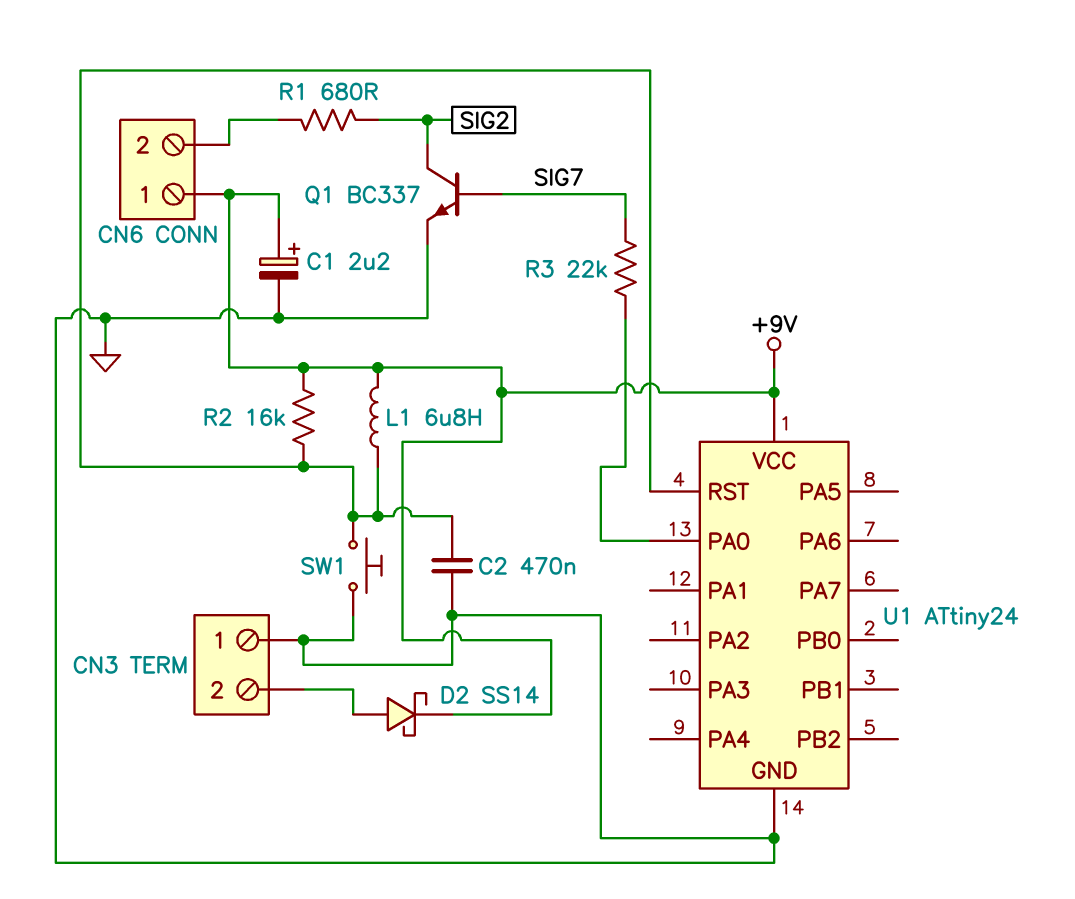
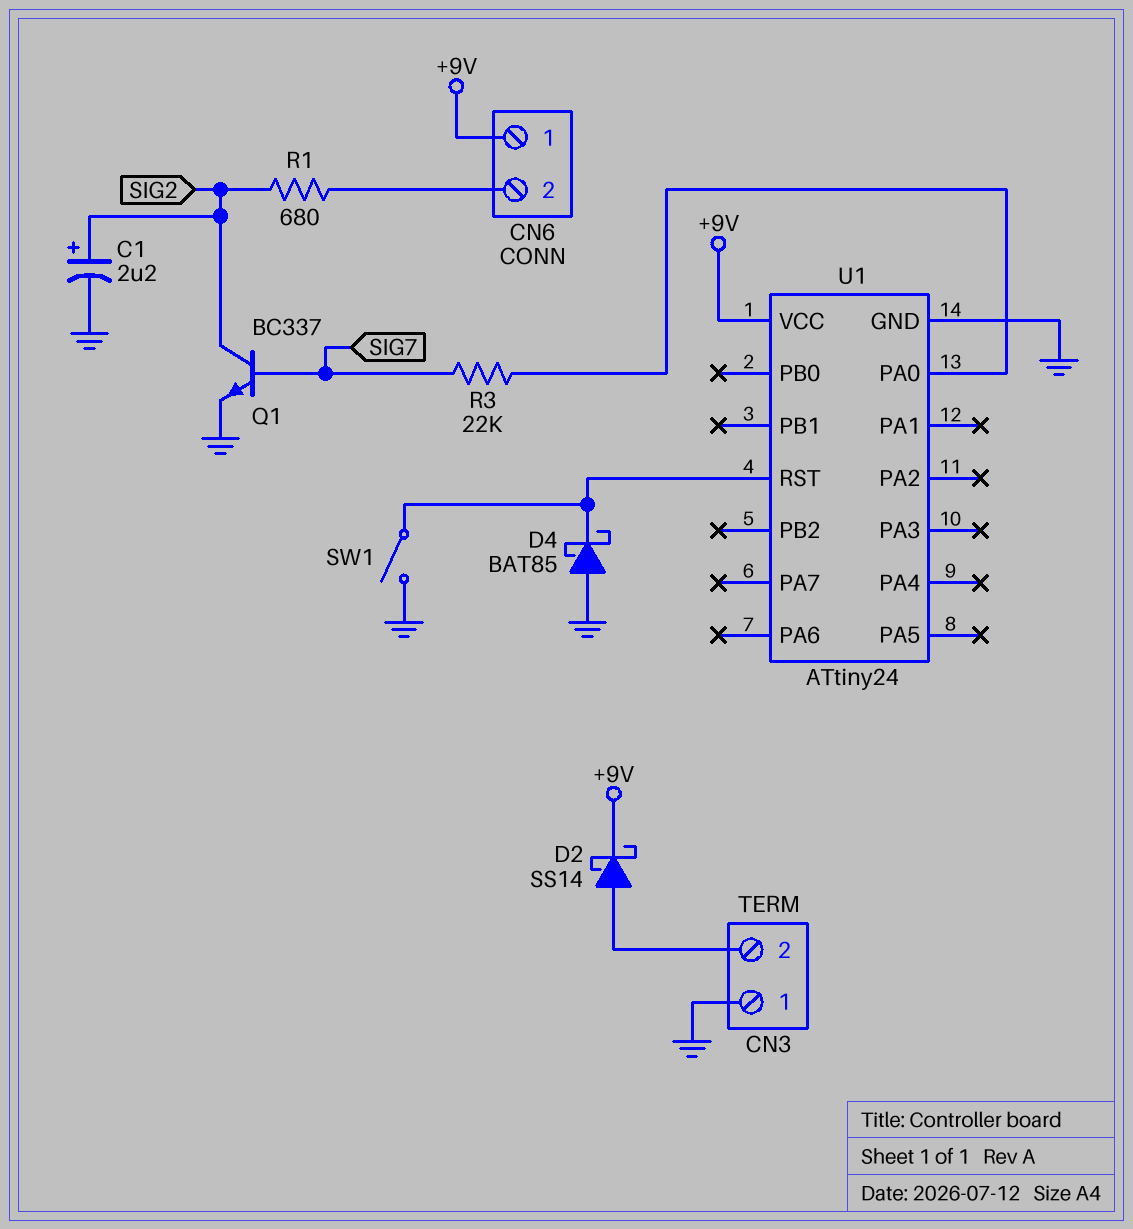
C1: 2.2uF (plus +9V, minus GND) -> 2.2uF (plus SIG2, minus GND)
C2: 470nF (GND, U1/RST) -> none
D4: none -> schottky BAT85 (A GND, K U1/RST)
L1: 6.8uH (+9V, U1/RST) -> none
R2: 16k (+9V, U1/RST) -> none
SW1: button (GND, U1/RST) -> switch (GND, U1/RST)

